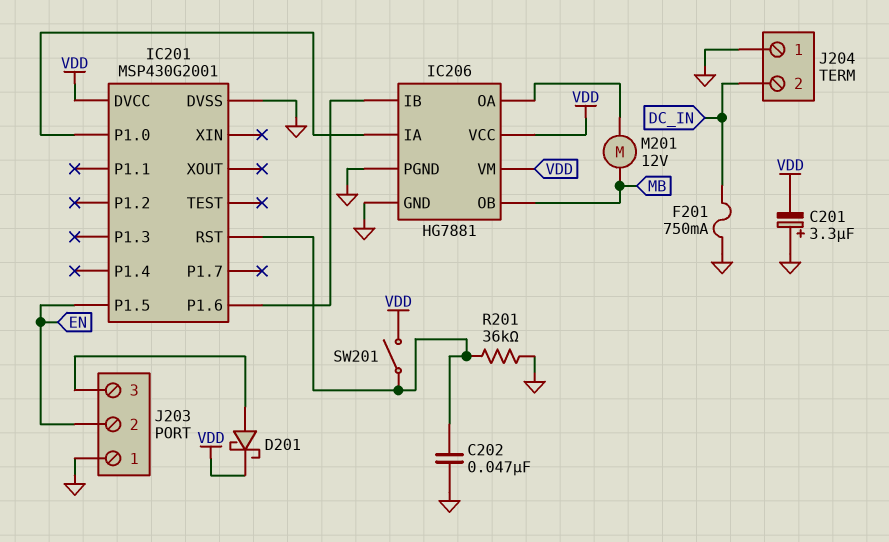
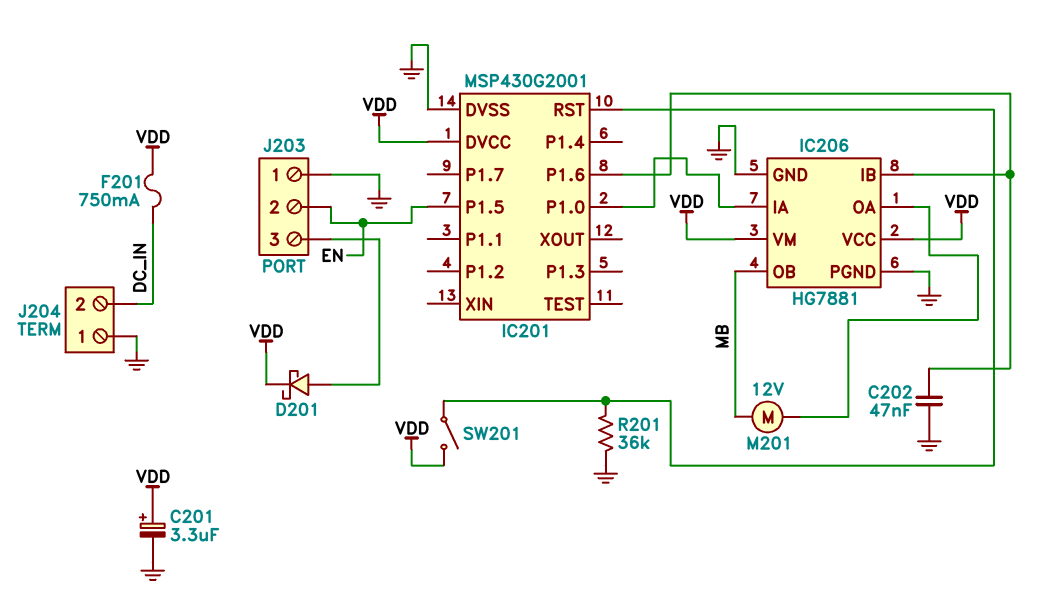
C201: 3.3uF (plus GND, minus VDD) -> 3.3uF (plus VDD, minus GND)
C202: 47nF (GND, IC201/RST) -> 47nF (GND, IC201/P1.6)
F201: 750mA (DC_IN, GND) -> 750mA (DC_IN, VDD)

